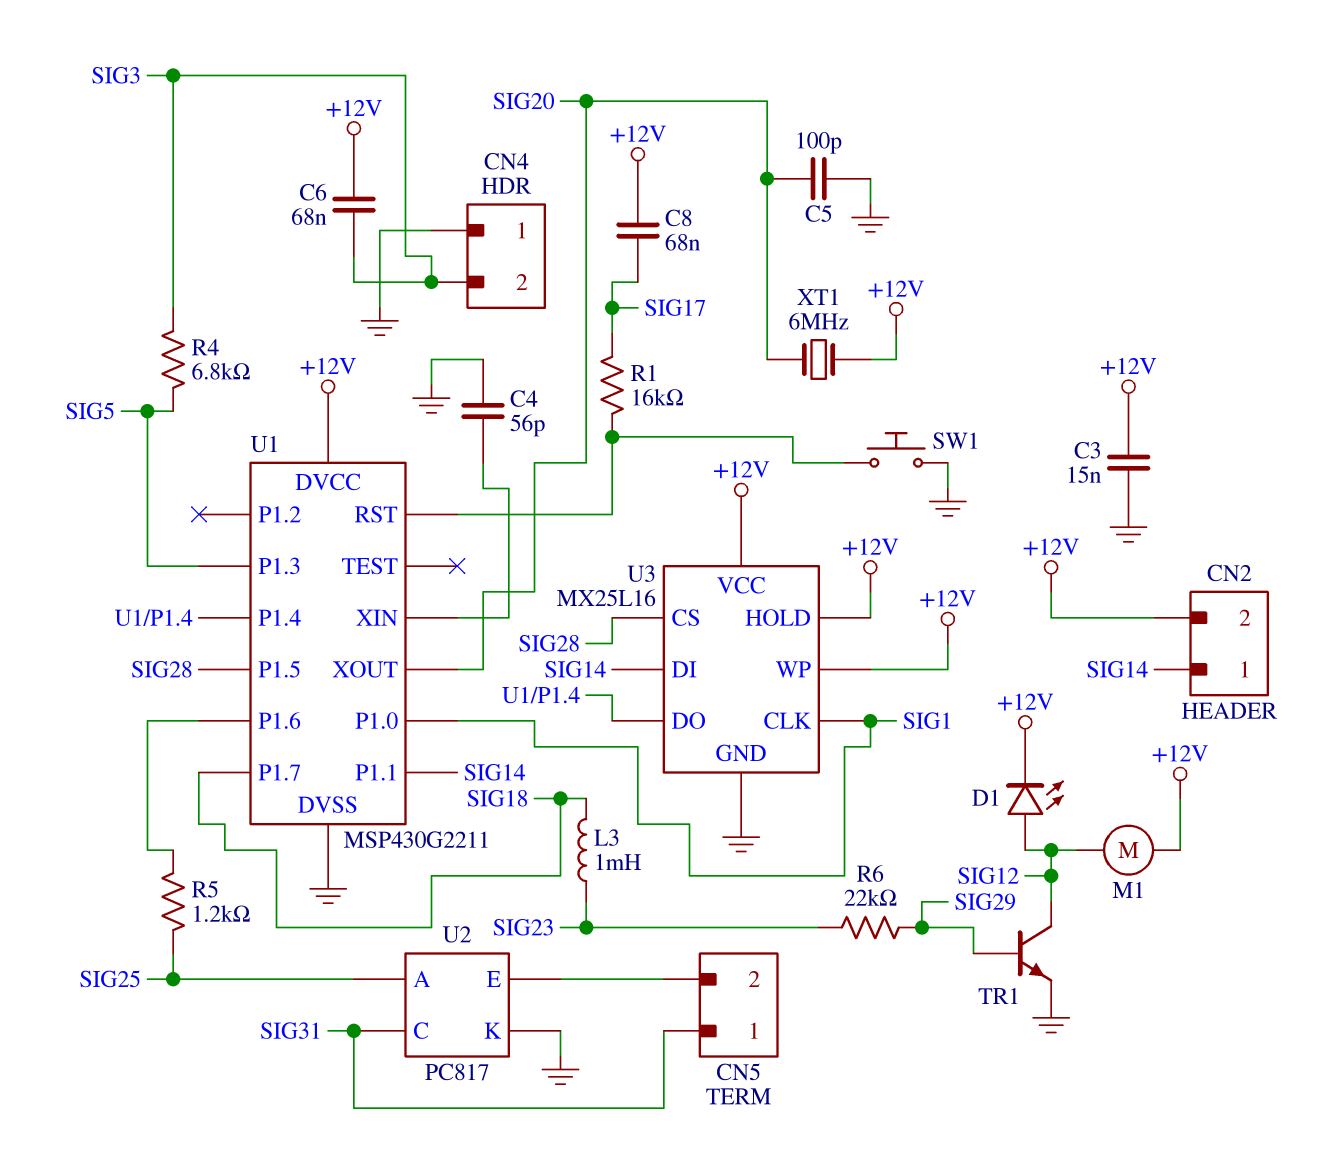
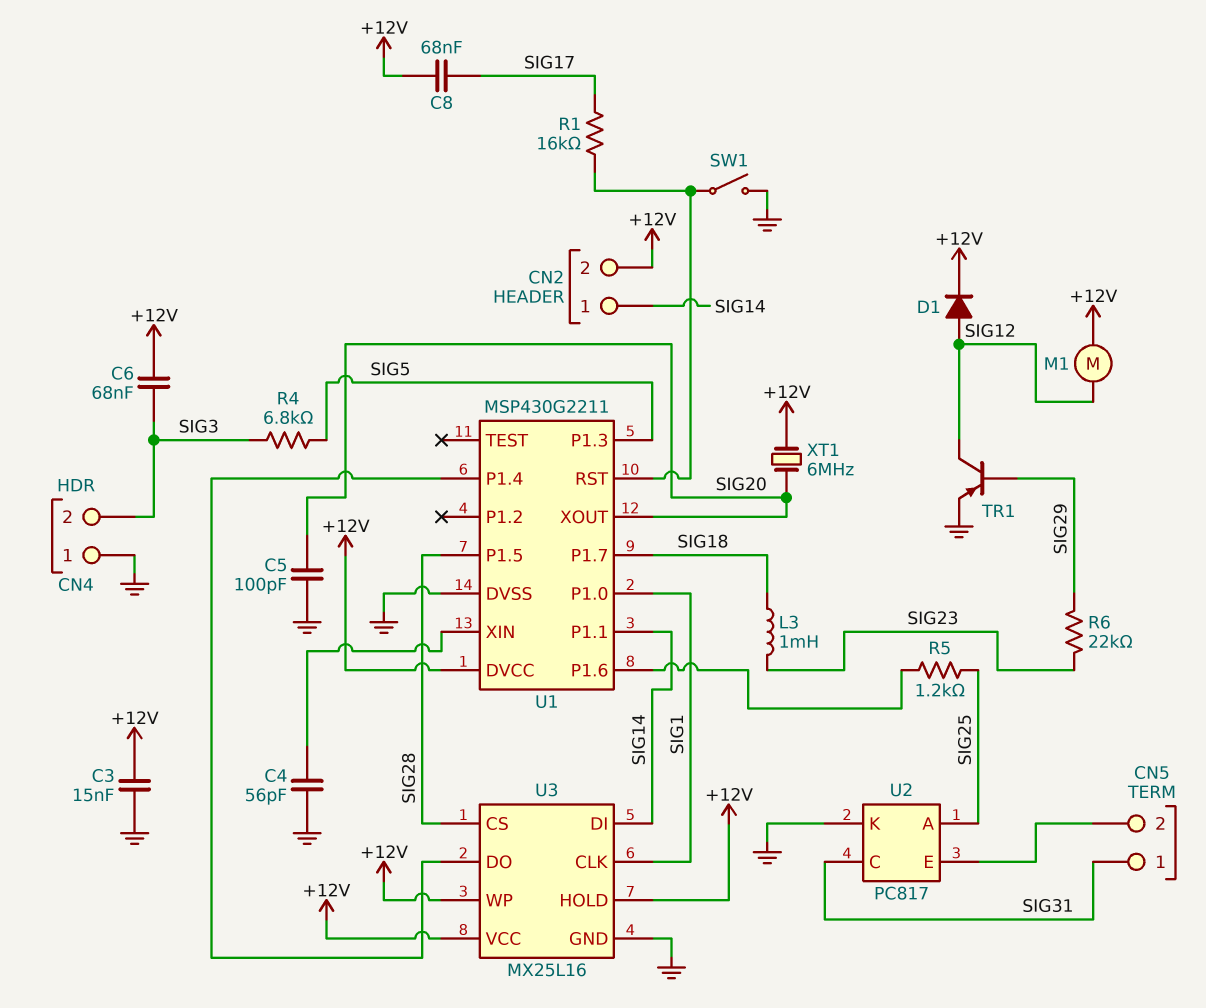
D1: LED (A SIG12, K +12V) -> diode (A SIG12, K +12V)
SW1: button (GND, U1/RST) -> switch (GND, U1/RST)
TR1: NPN (B SIG29, C SIG12, E GND) -> PNP (B SIG29, C SIG12, E GND)

